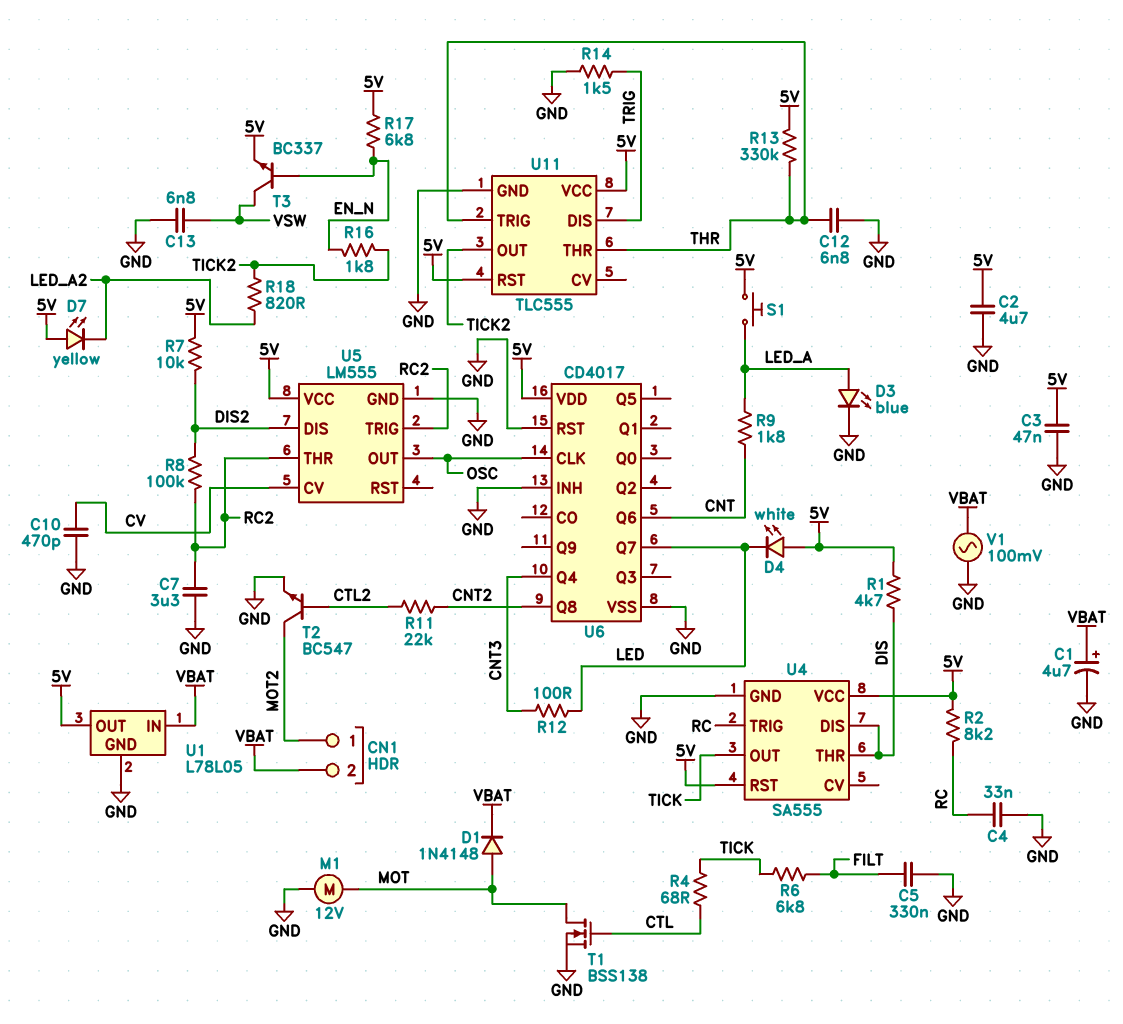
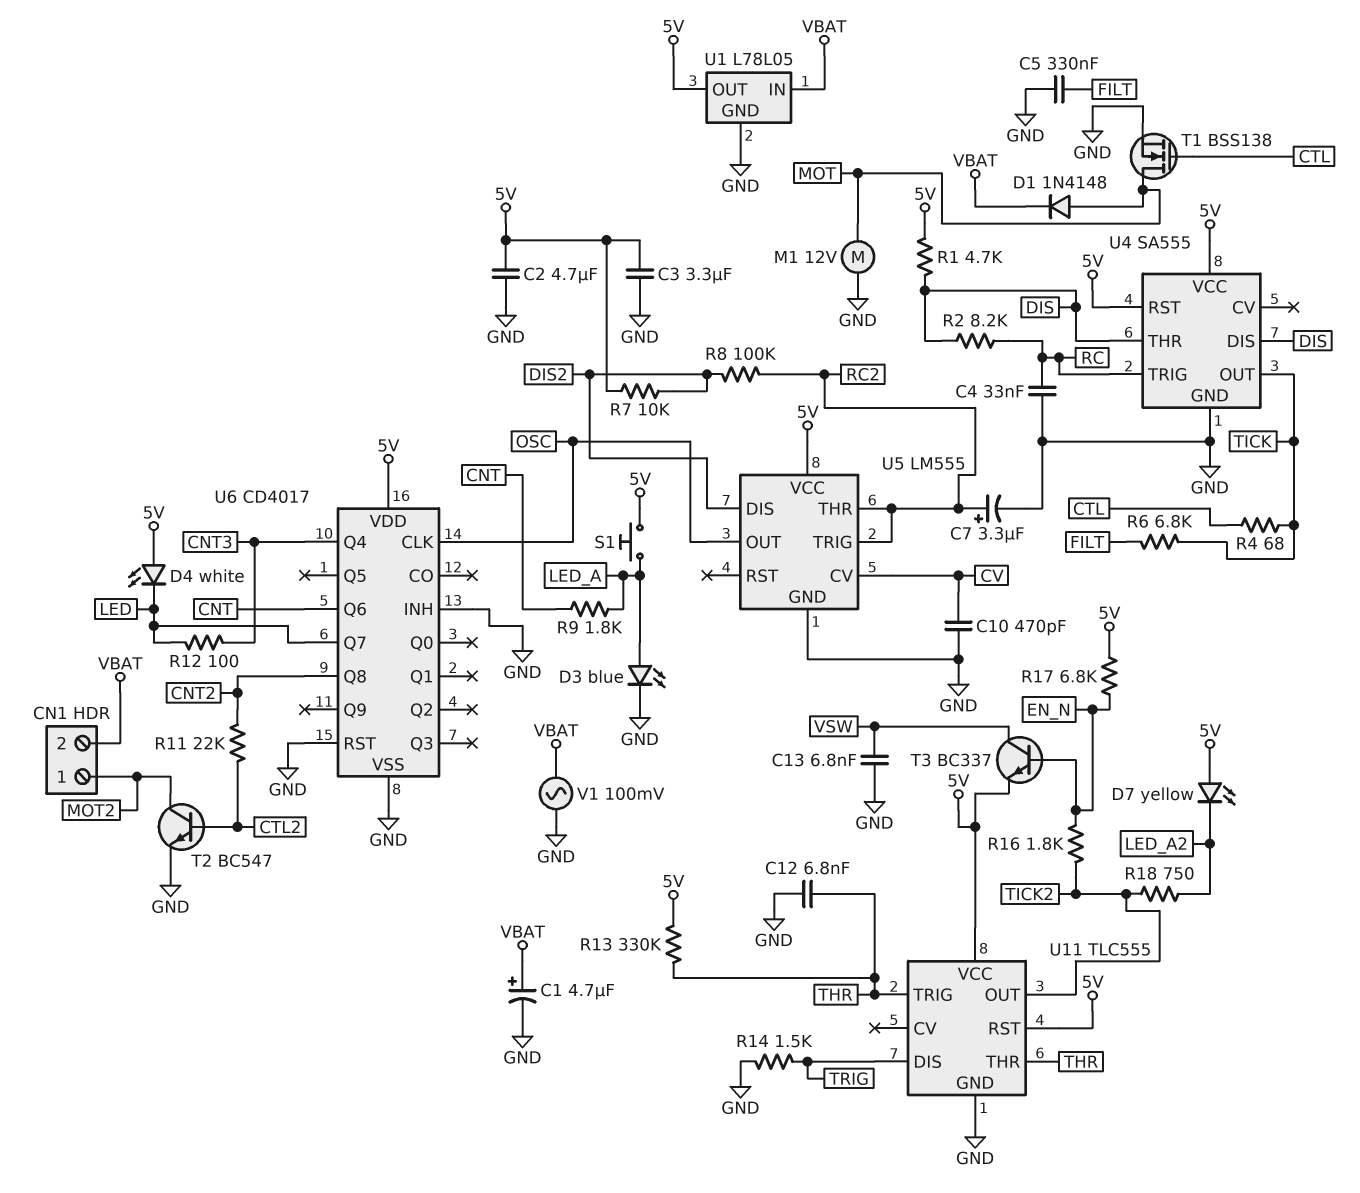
C3: 47nF (5V, GND) -> 3.3uF (5V, GND)
C7: 3.3uF (GND, RC2) -> 3.3uF (plus RC2, minus GND)
R2: 8.2k (5V, RC) -> 8.2k (DIS, RC)
R18: 820 (LED_A2, TICK2) -> 750 (LED_A2, TICK2)

